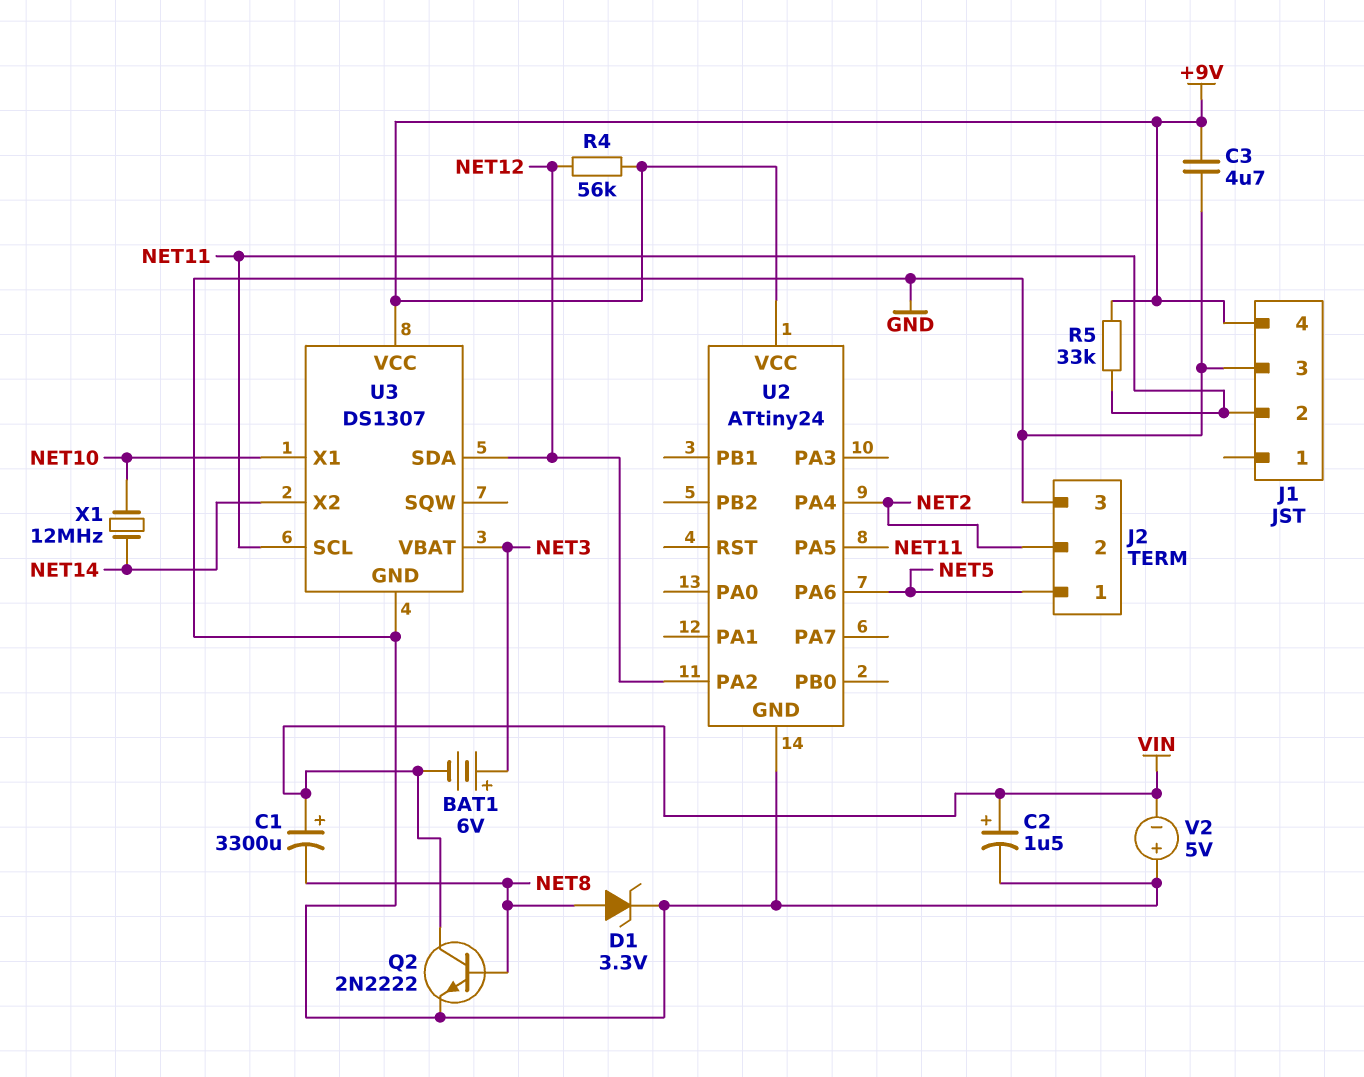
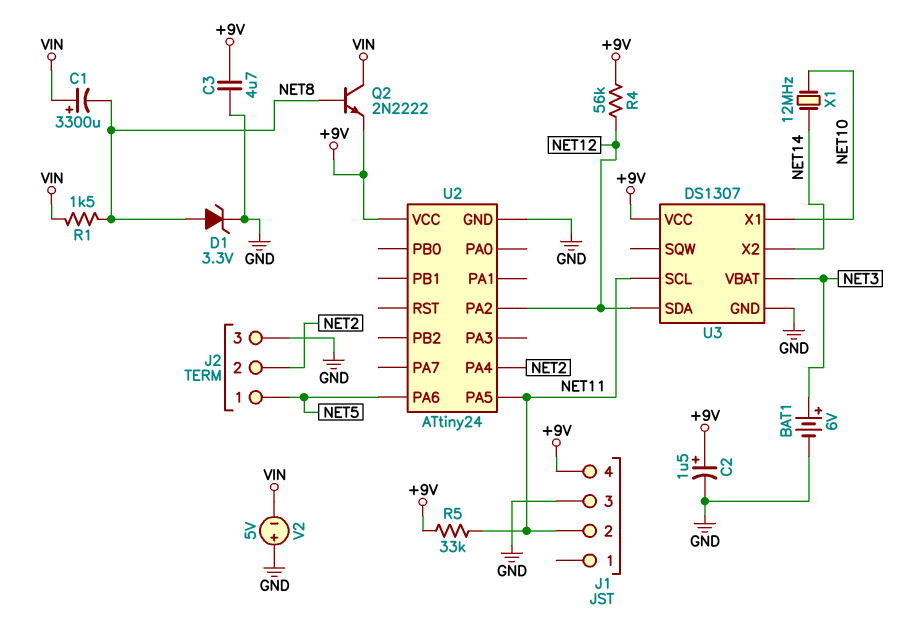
BAT1: 6V (plus NET3, minus VIN) -> 6V (plus NET3, minus GND)
C2: 1.5uF (plus VIN, minus GND) -> 1.5uF (plus +9V, minus GND)
Q2: NPN 2N2222 (B NET8, C VIN, E GND) -> NPN 2N2222 (B NET8, C VIN, E +9V)
R1: none -> 1.5k (NET8, VIN)

